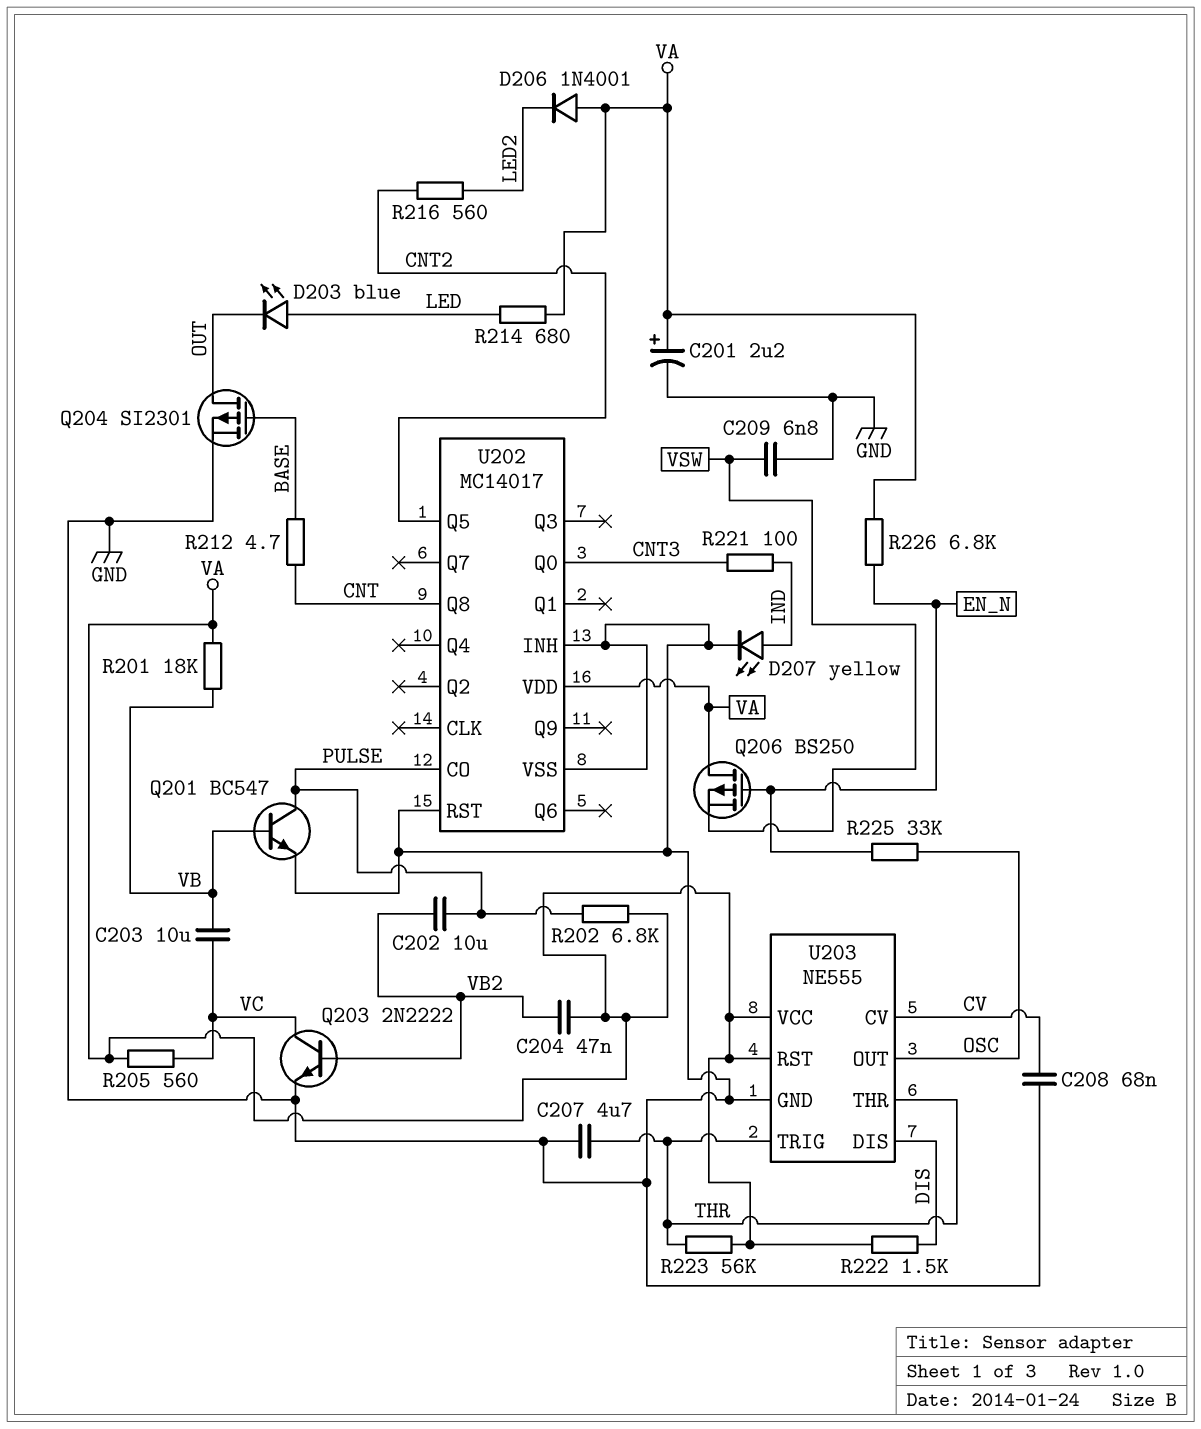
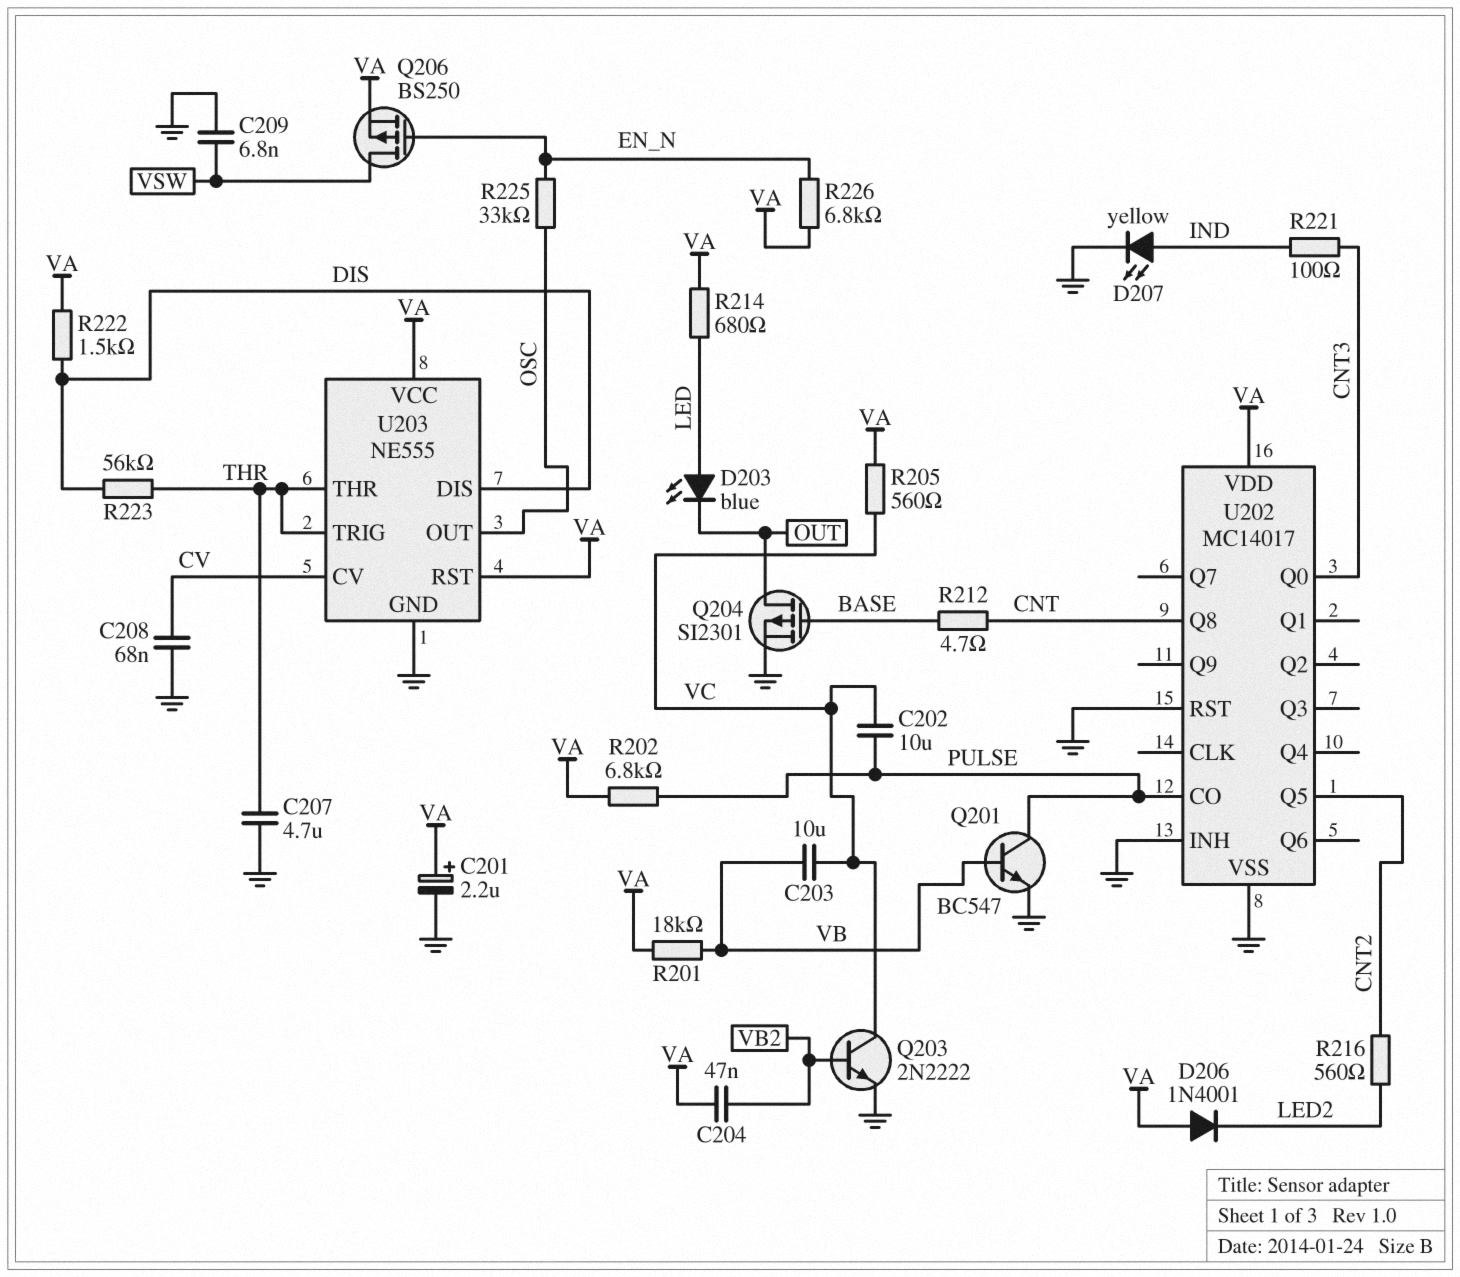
C202: 10uF (PULSE, VB2) -> 10uF (PULSE, VC)
Q206: PMOS BS250 (G EN_N, D VA, S VSW) -> PMOS BS250 (G EN_N, D VSW, S VA)
R223: 56k (THR, VA) -> 56k (DIS, THR)

